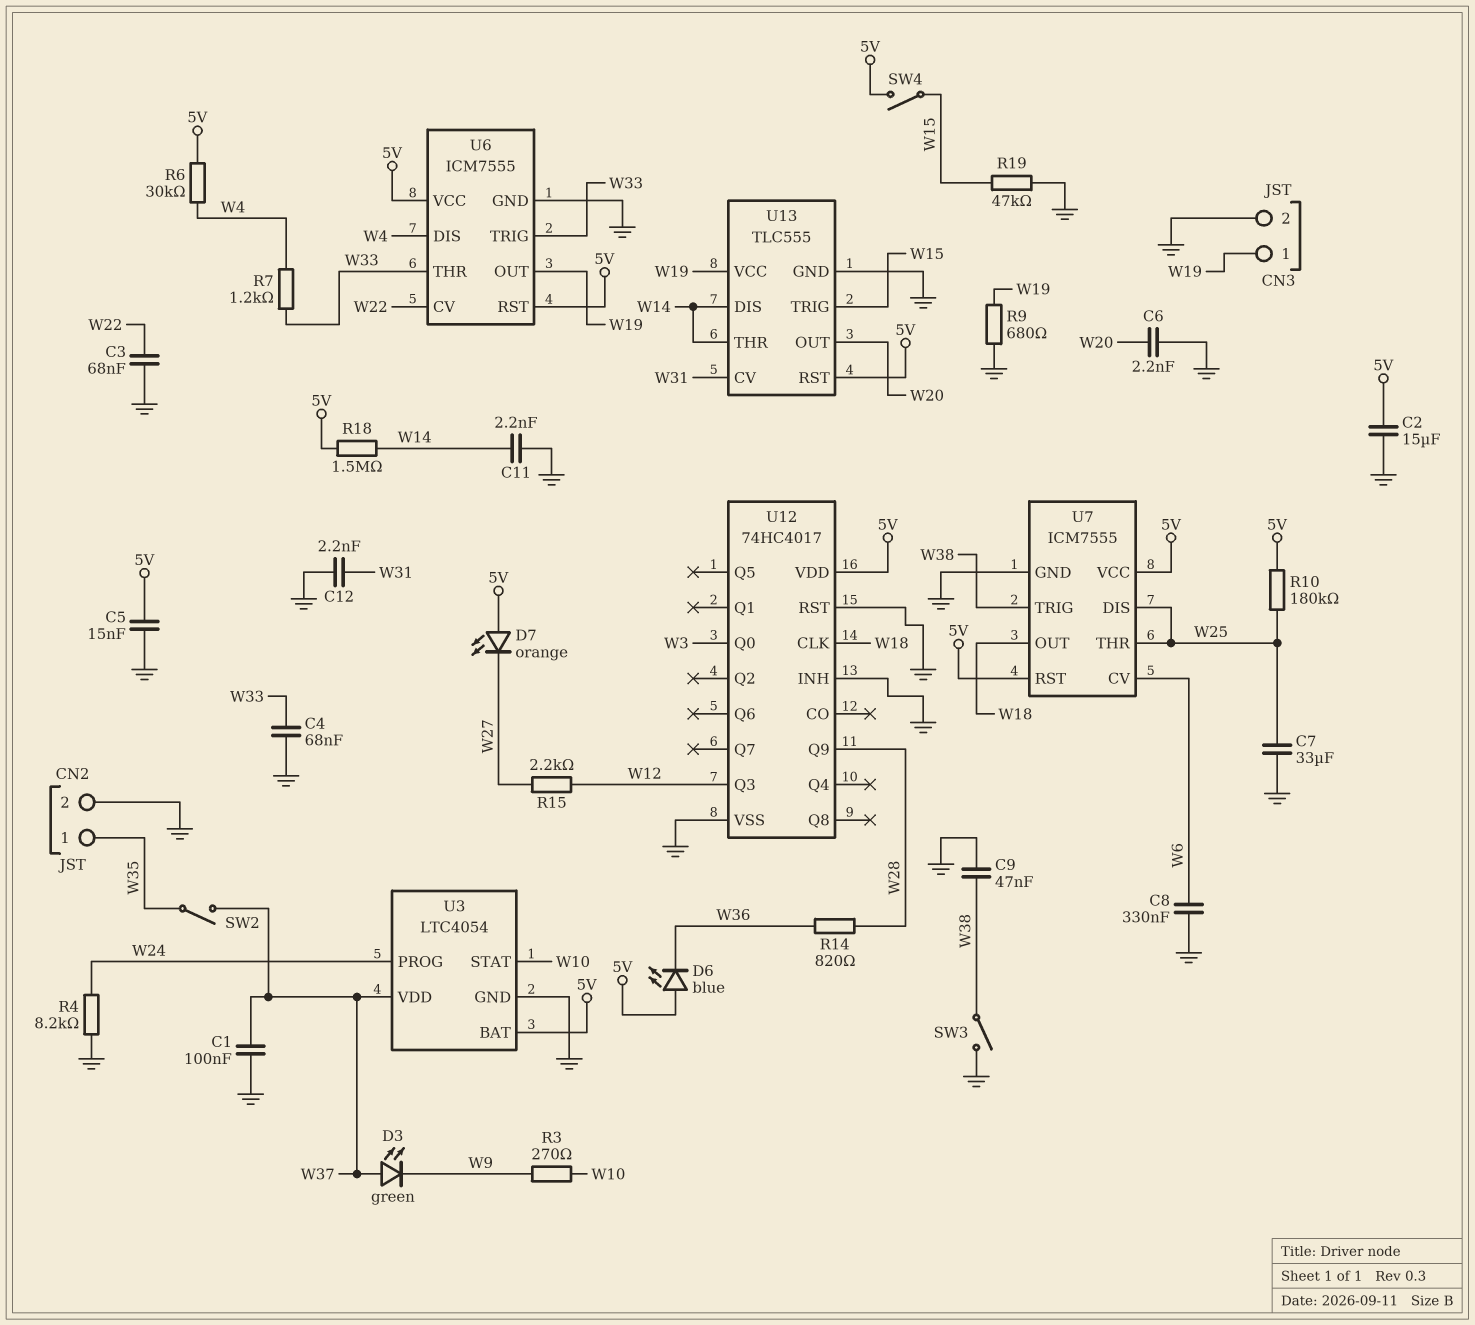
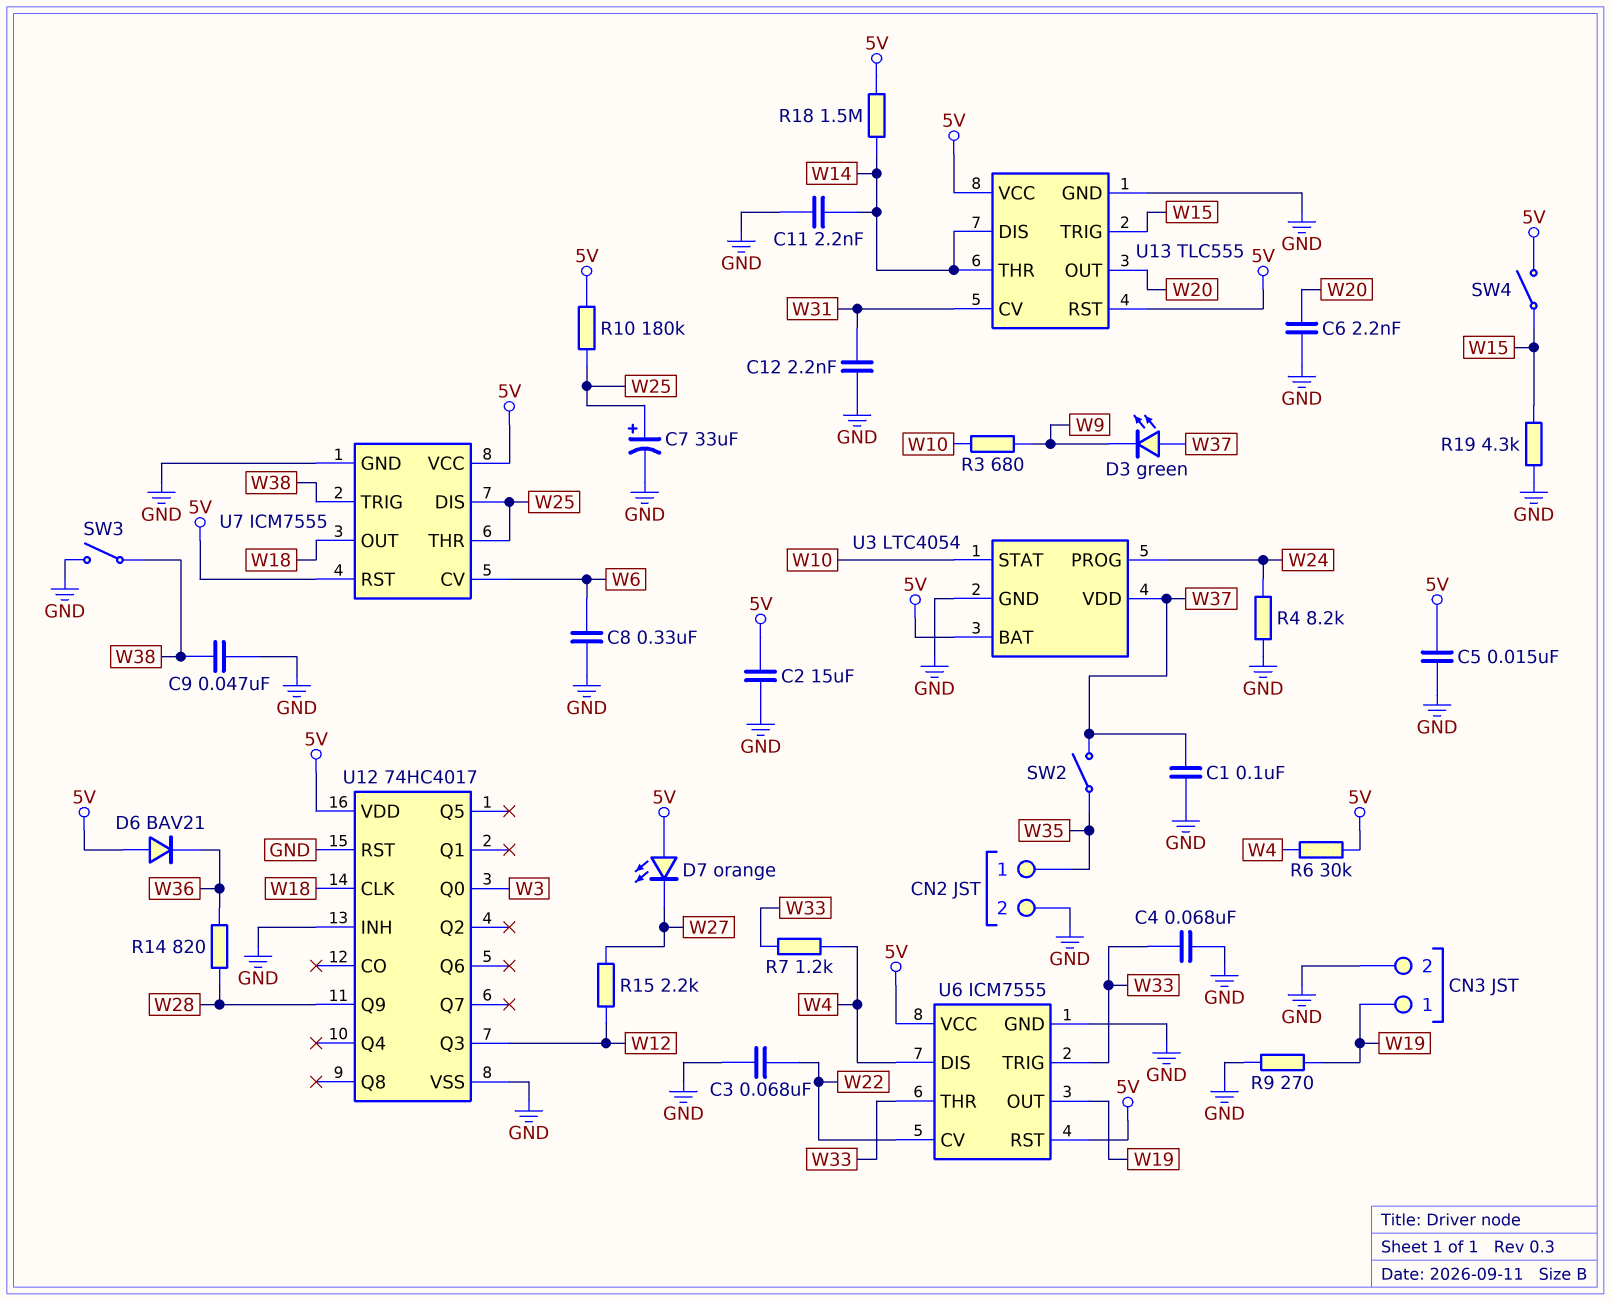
C7: 33uF (GND, W25) -> 33uF (plus W25, minus GND)
D6: LED blue (A 5V, K W36) -> diode BAV21 (A 5V, K W36)
R3: 270 (W9, W10) -> 680 (W9, W10)
R9: 680 (GND, W19) -> 270 (GND, W19)
R19: 47k (GND, W15) -> 4.3k (GND, W15)
U13 pin VCC: W19 -> 5V

